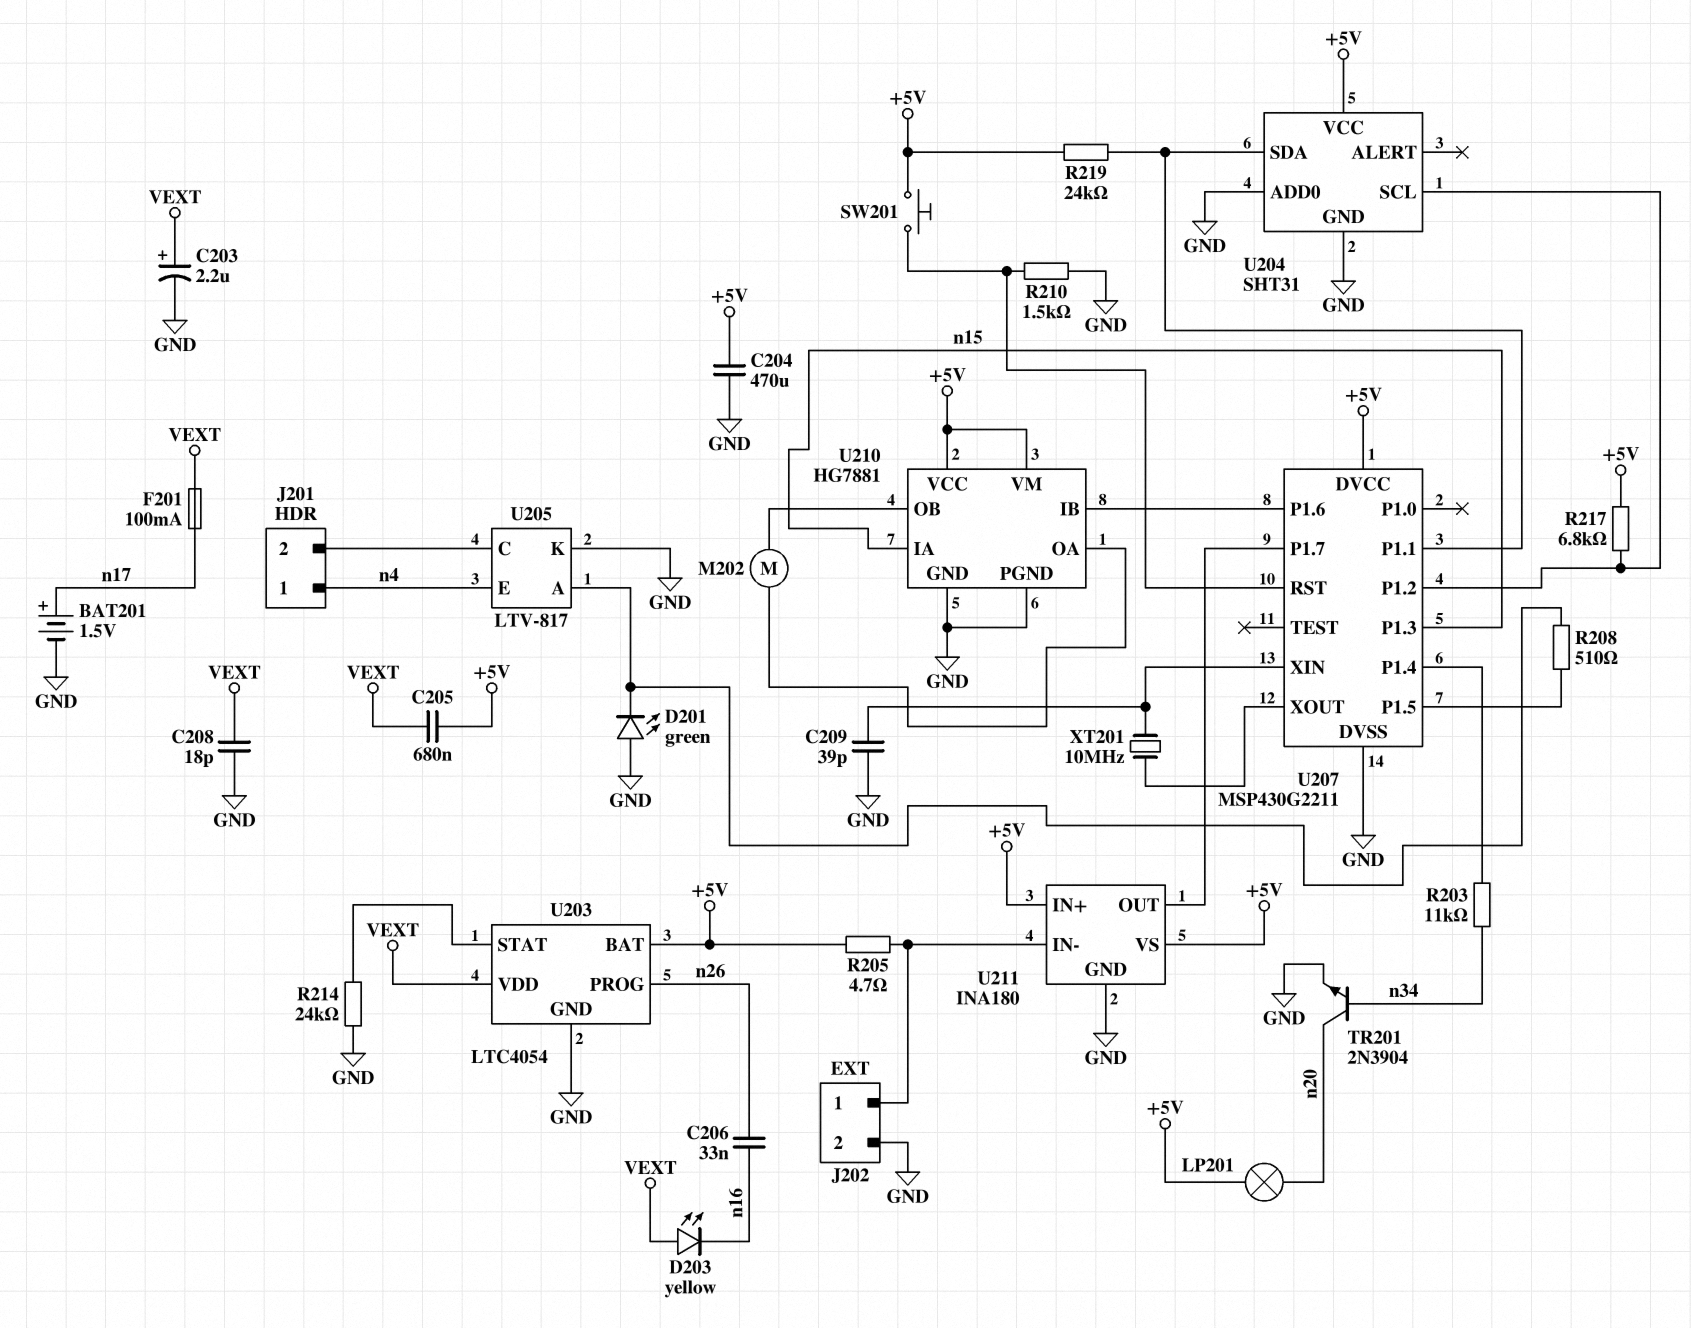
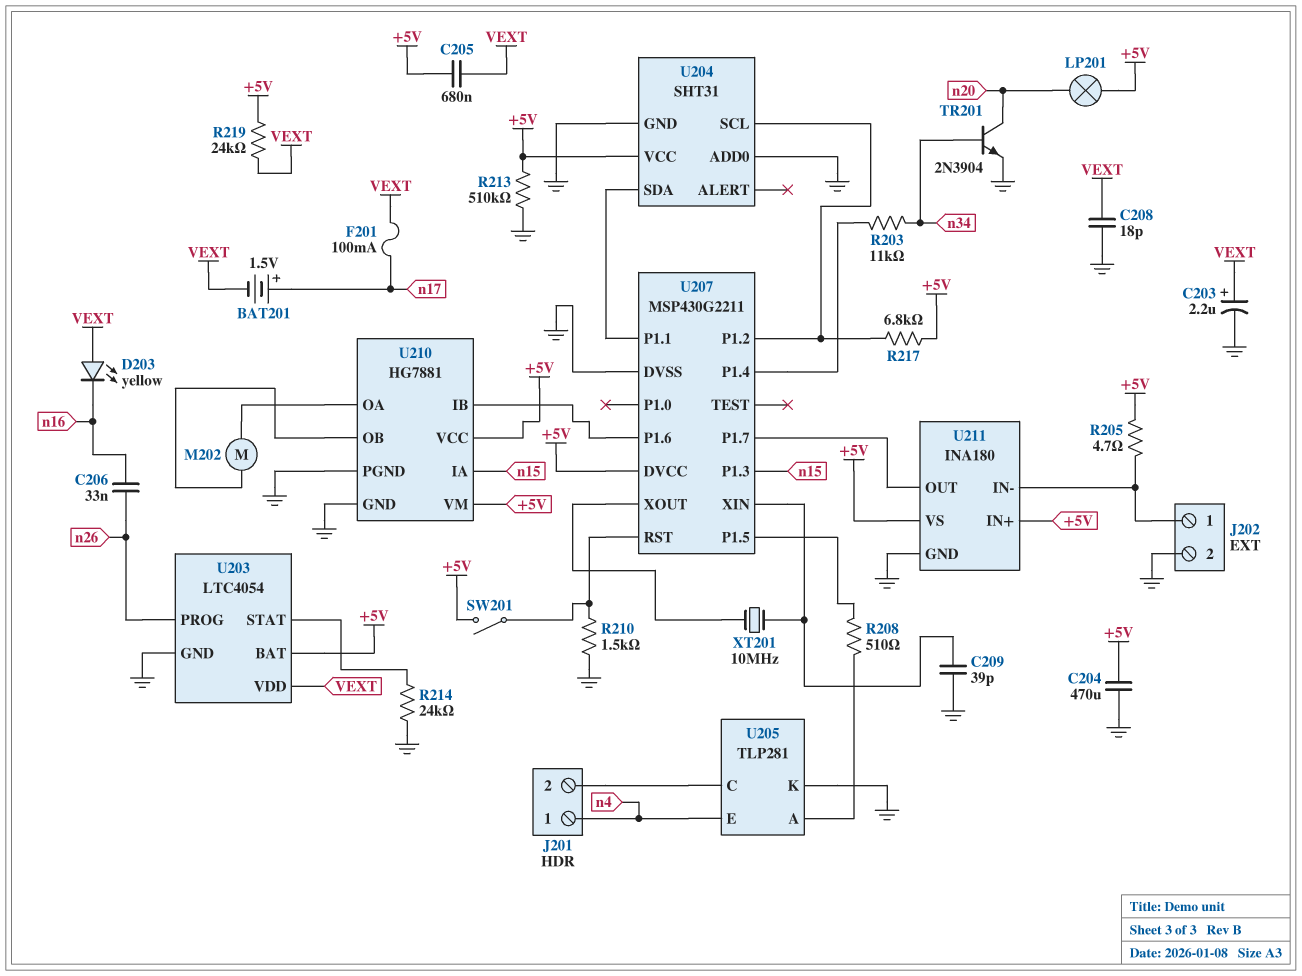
BAT201: 1.5V (plus n17, minus GND) -> 1.5V (plus n17, minus VEXT)
D201: LED green (A GND, K U205/A) -> none
R213: none -> 510k (+5V, GND)
R219: 24k (+5V, U204/SDA) -> 24k (+5V, VEXT)
SW201: button (+5V, U207/RST) -> switch (+5V, U207/RST)
U205: LTV-817 -> TLP281

